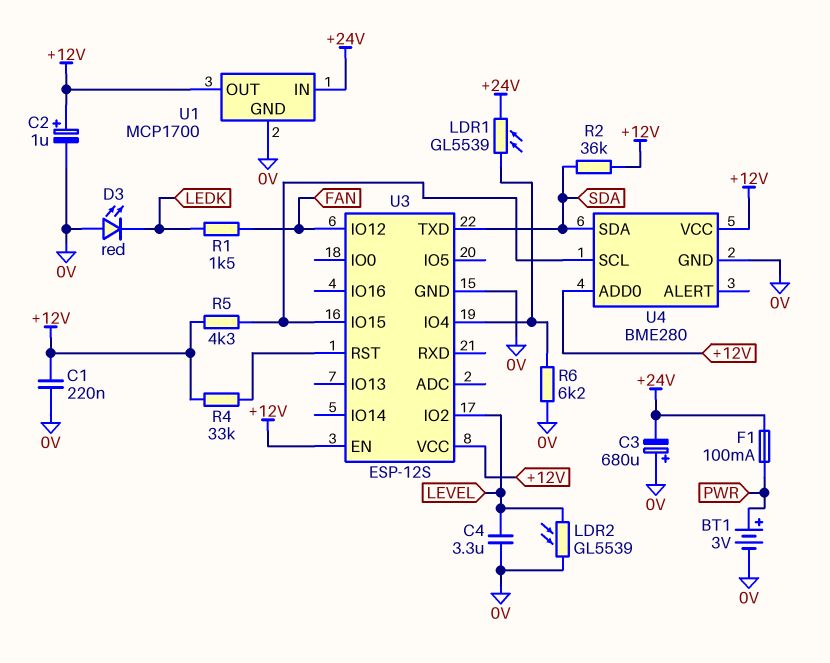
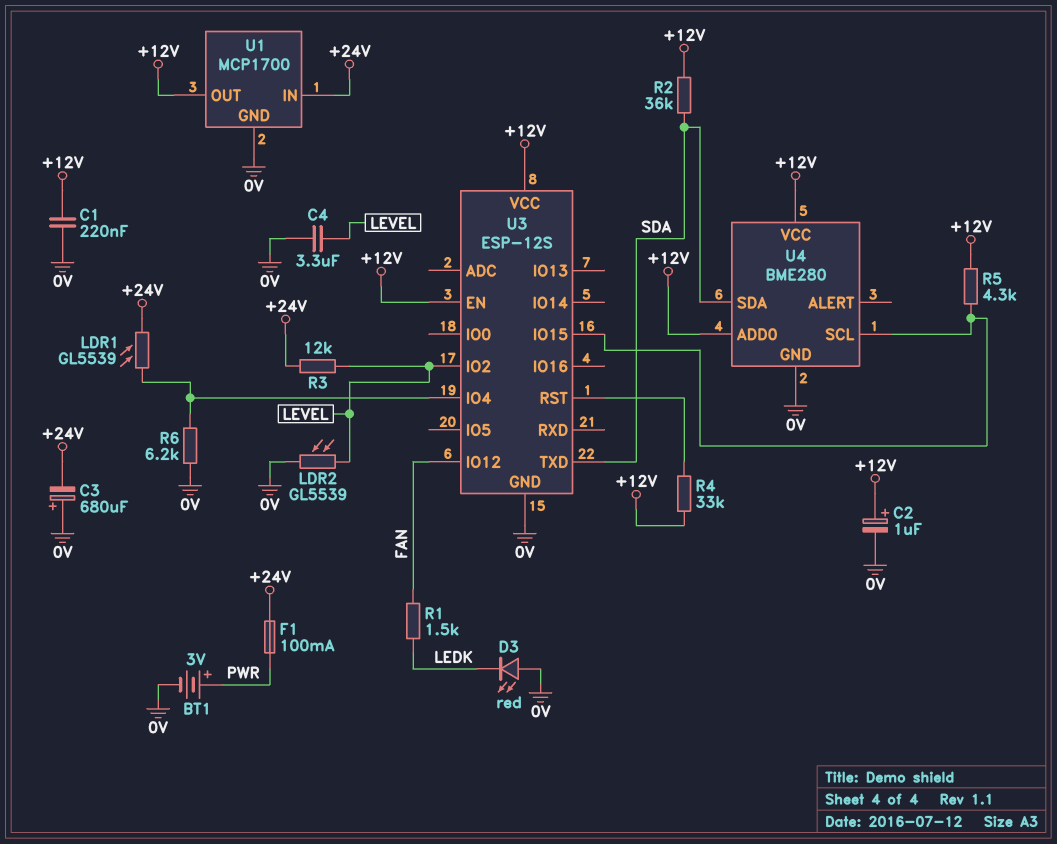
R3: none -> 12k (+24V, LEVEL)

